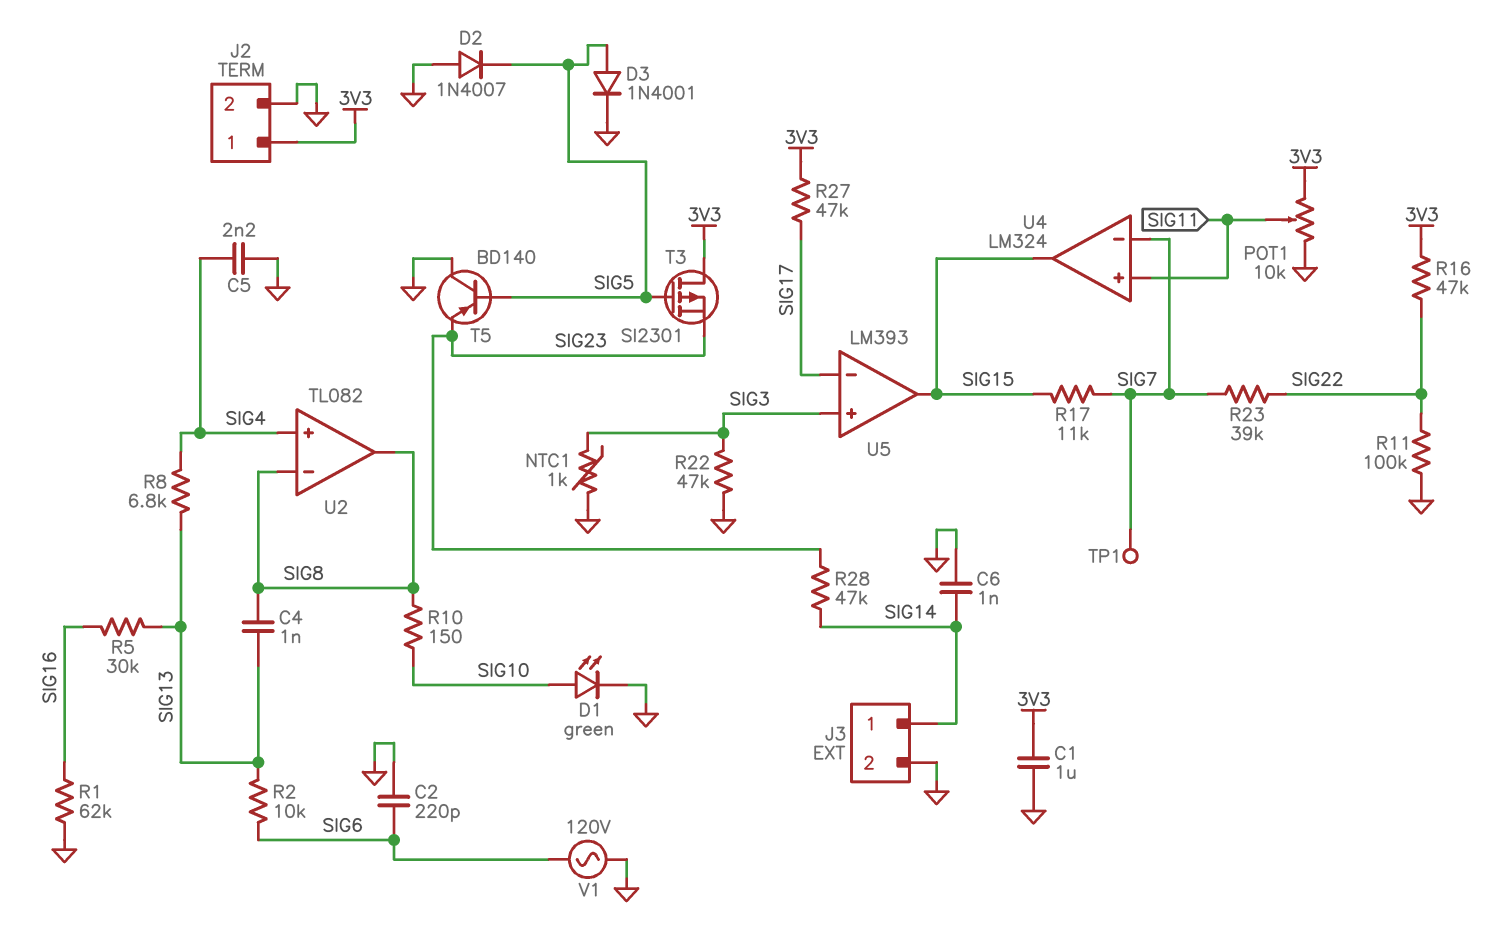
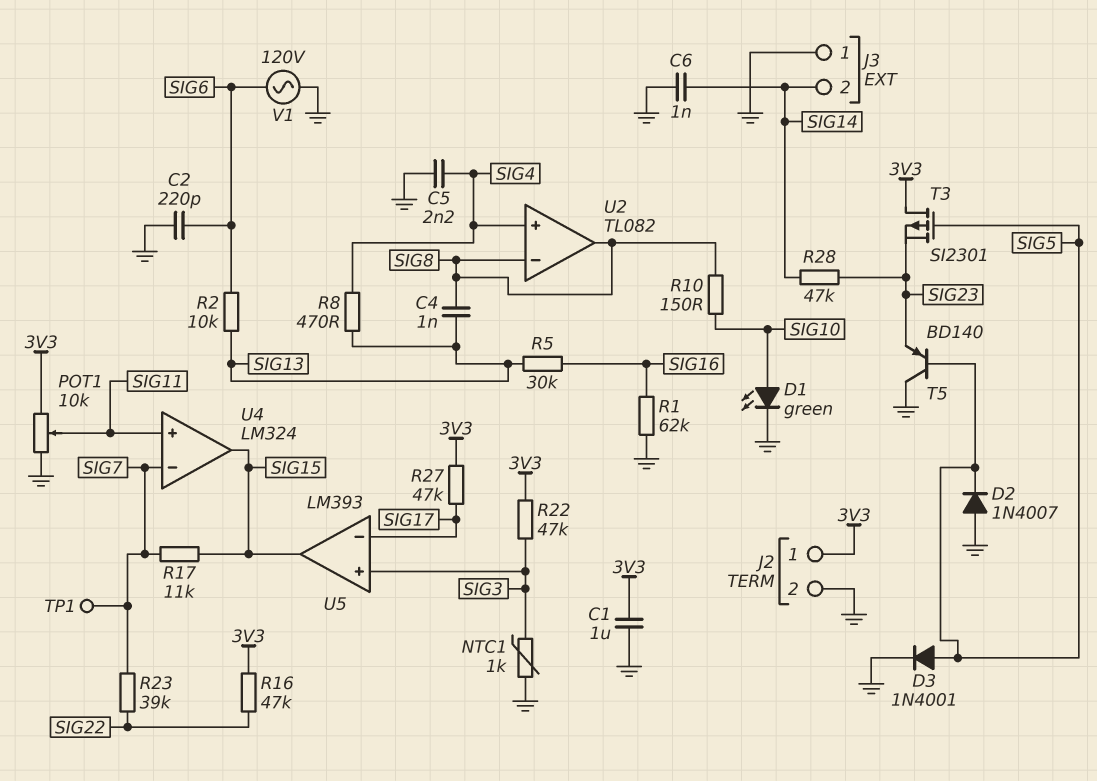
J3 pin 1: SIG14 -> GND
J3 pin 2: GND -> SIG14
R8: 6.8k (SIG4, SIG13) -> 470 (SIG4, SIG13)
R11: 100k (GND, SIG22) -> none
R22: 47k (GND, SIG3) -> 47k (3V3, SIG3)

